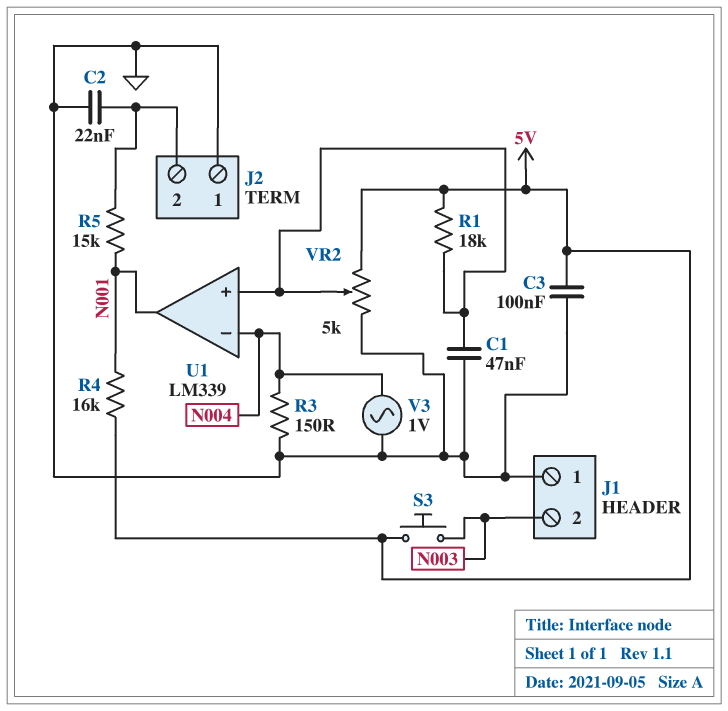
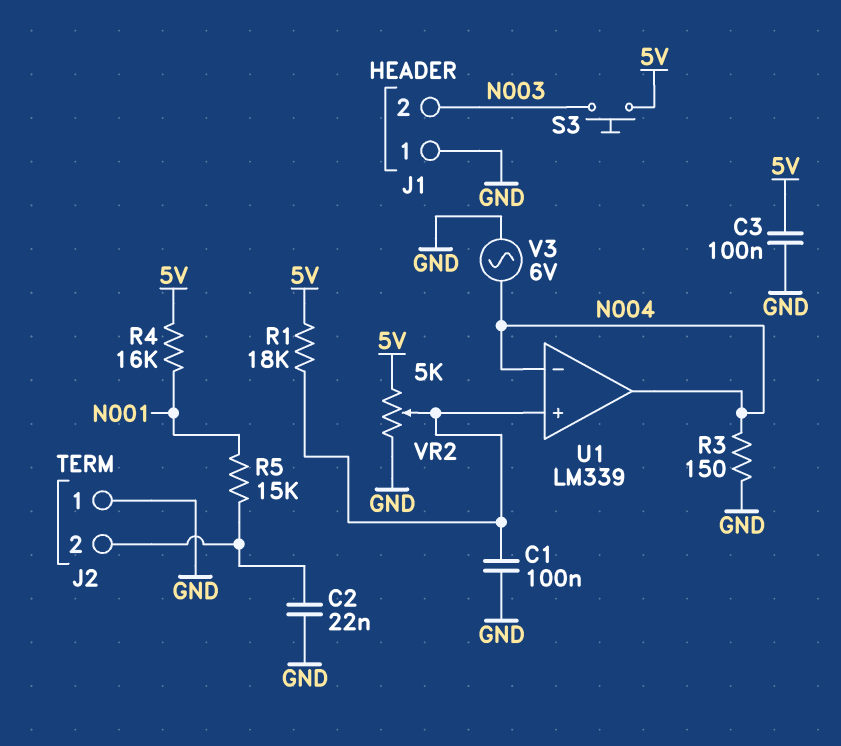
C1: 47nF (GND, U1/in+) -> 100nF (GND, U1/in+)
U1 pin out: N001 -> N004
V3: AC 1V (GND, N004) -> AC 6V (GND, N004)

